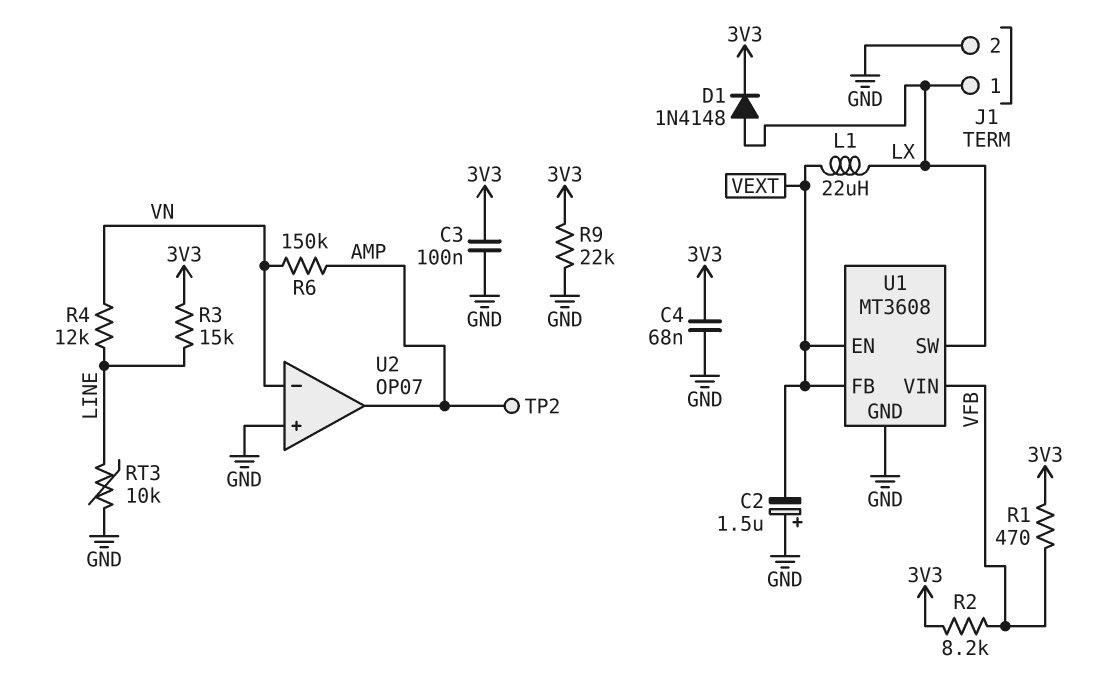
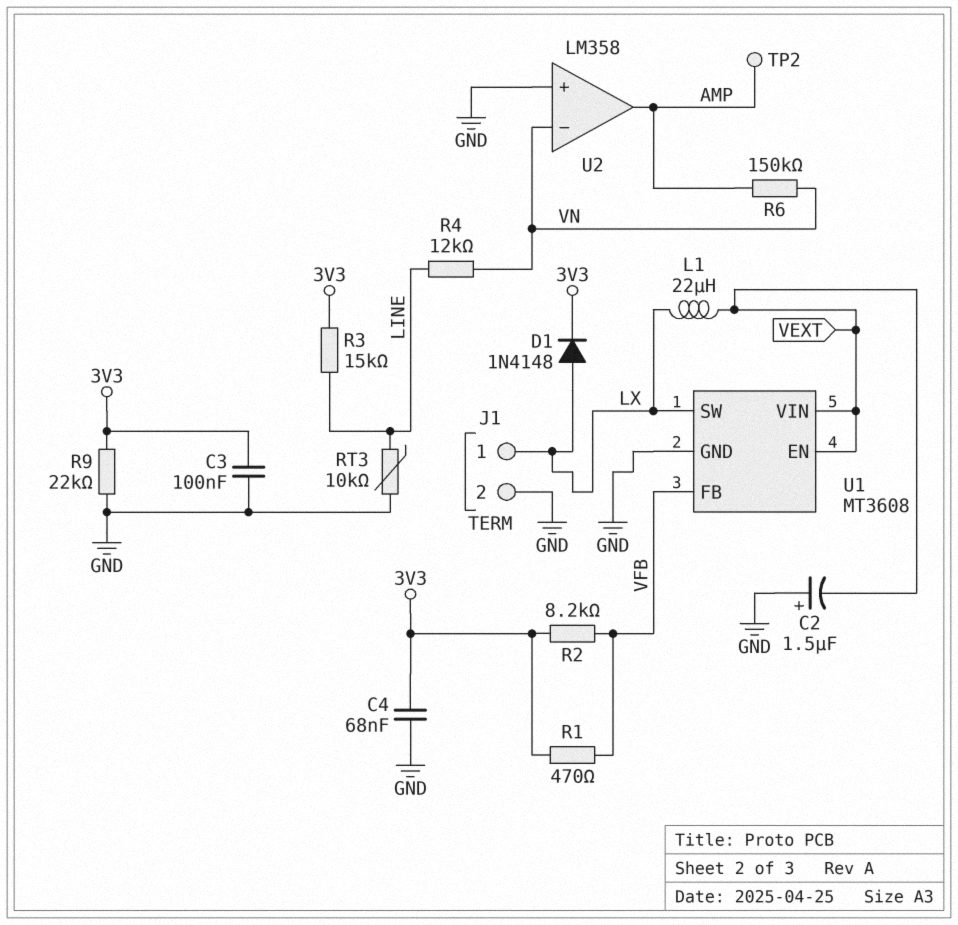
U1 pin FB: VEXT -> VFB
U1 pin VIN: VFB -> VEXT
U2: OP07 -> LM358

